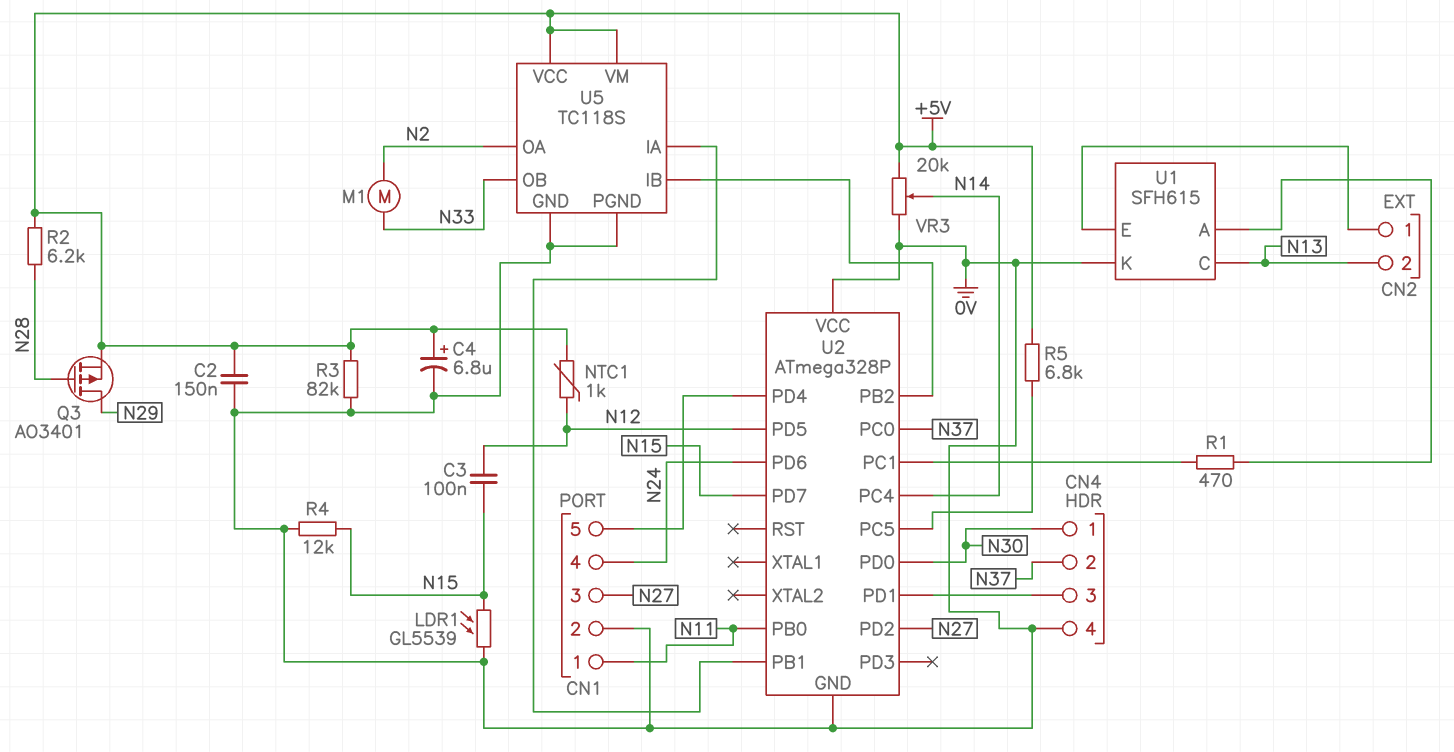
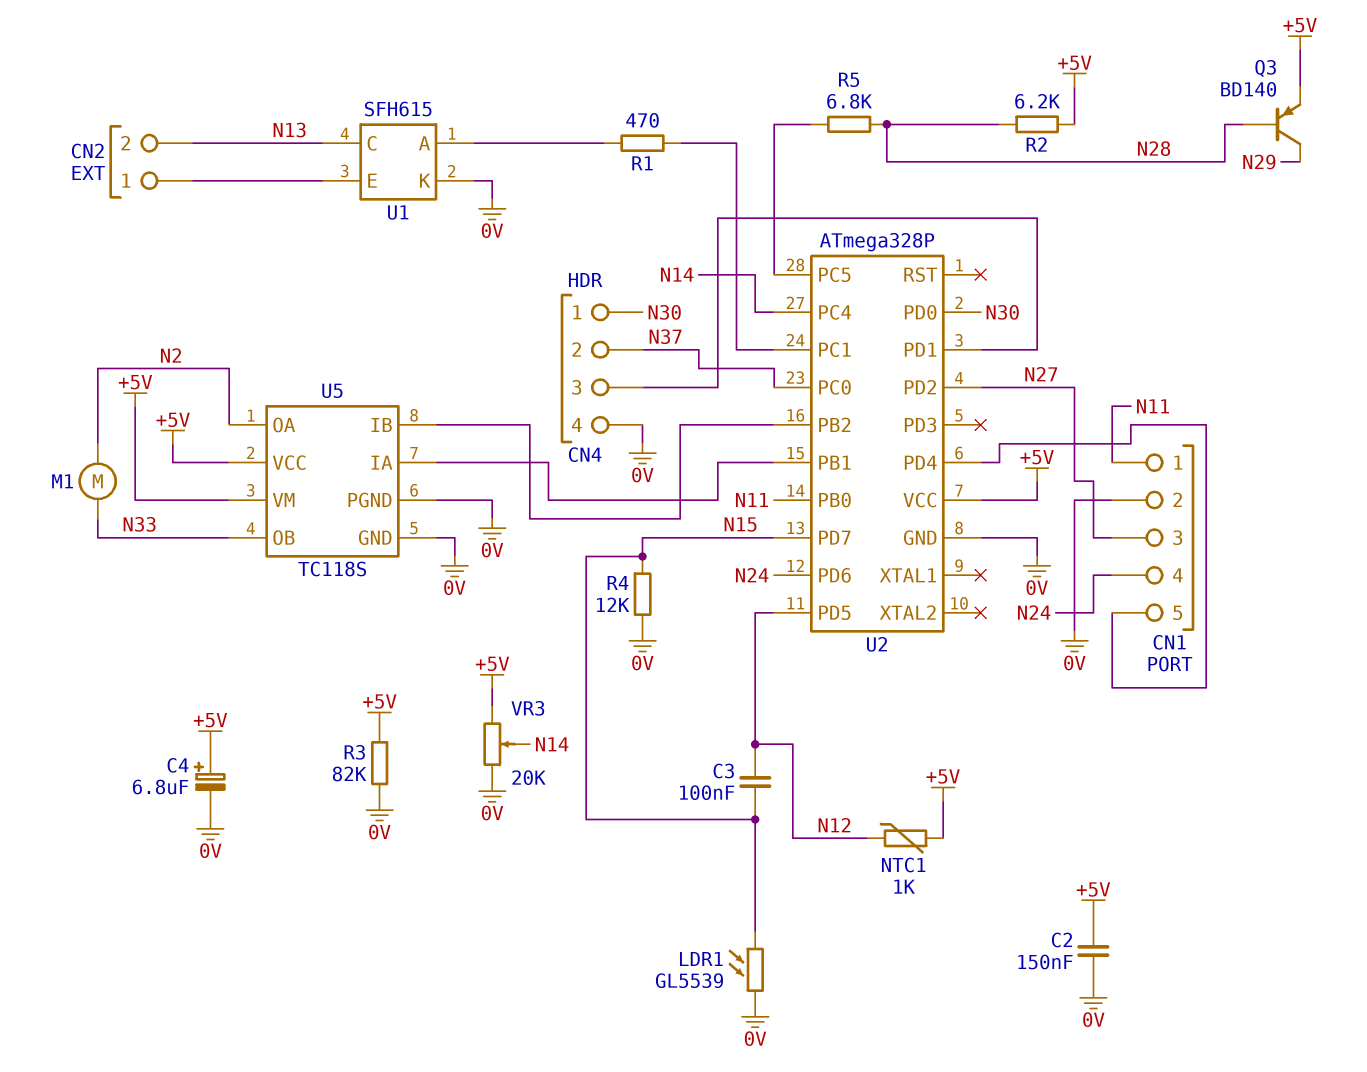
Q3: PMOS AO3401 (G N28, D N29, S +5V) -> PNP BD140 (B N28, C N29, E +5V)
R5: 6.8k (+5V, U2/PC5) -> 6.8k (N28, U2/PC5)
U2 pin VCC: 0V -> +5V

